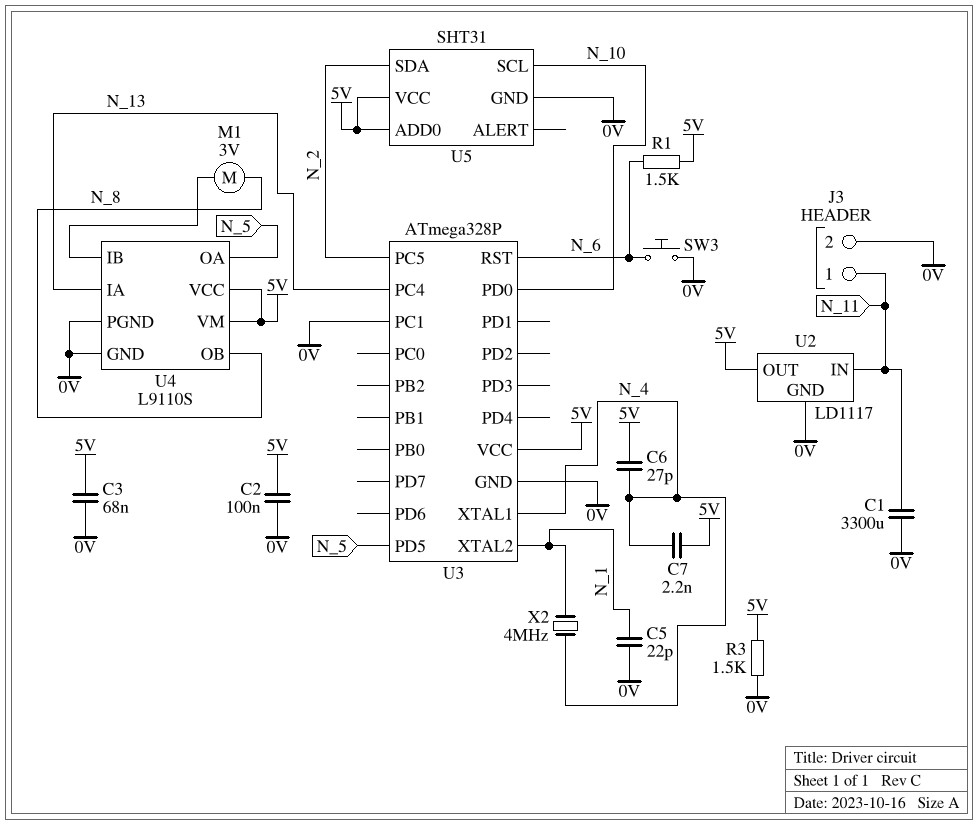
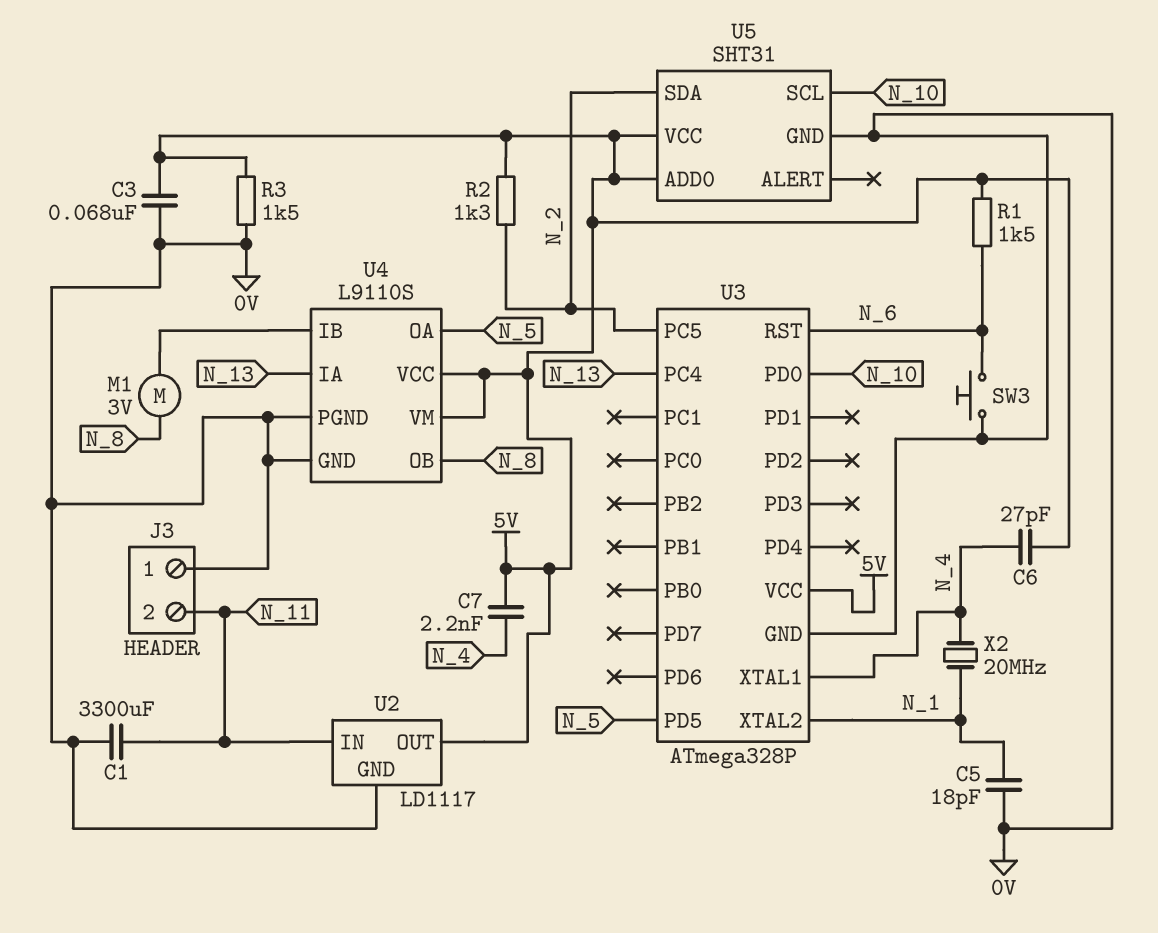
C2: 100nF (0V, 5V) -> none
C5: 22pF (0V, N_1) -> 18pF (0V, N_1)
J3 pin 1: N_11 -> 0V
J3 pin 2: 0V -> N_11
R2: none -> 1.3k (5V, N_2)
U3 pin PC1: 0V -> none
X2: 4MHz (N_1, N_4) -> 20MHz (N_1, N_4)

